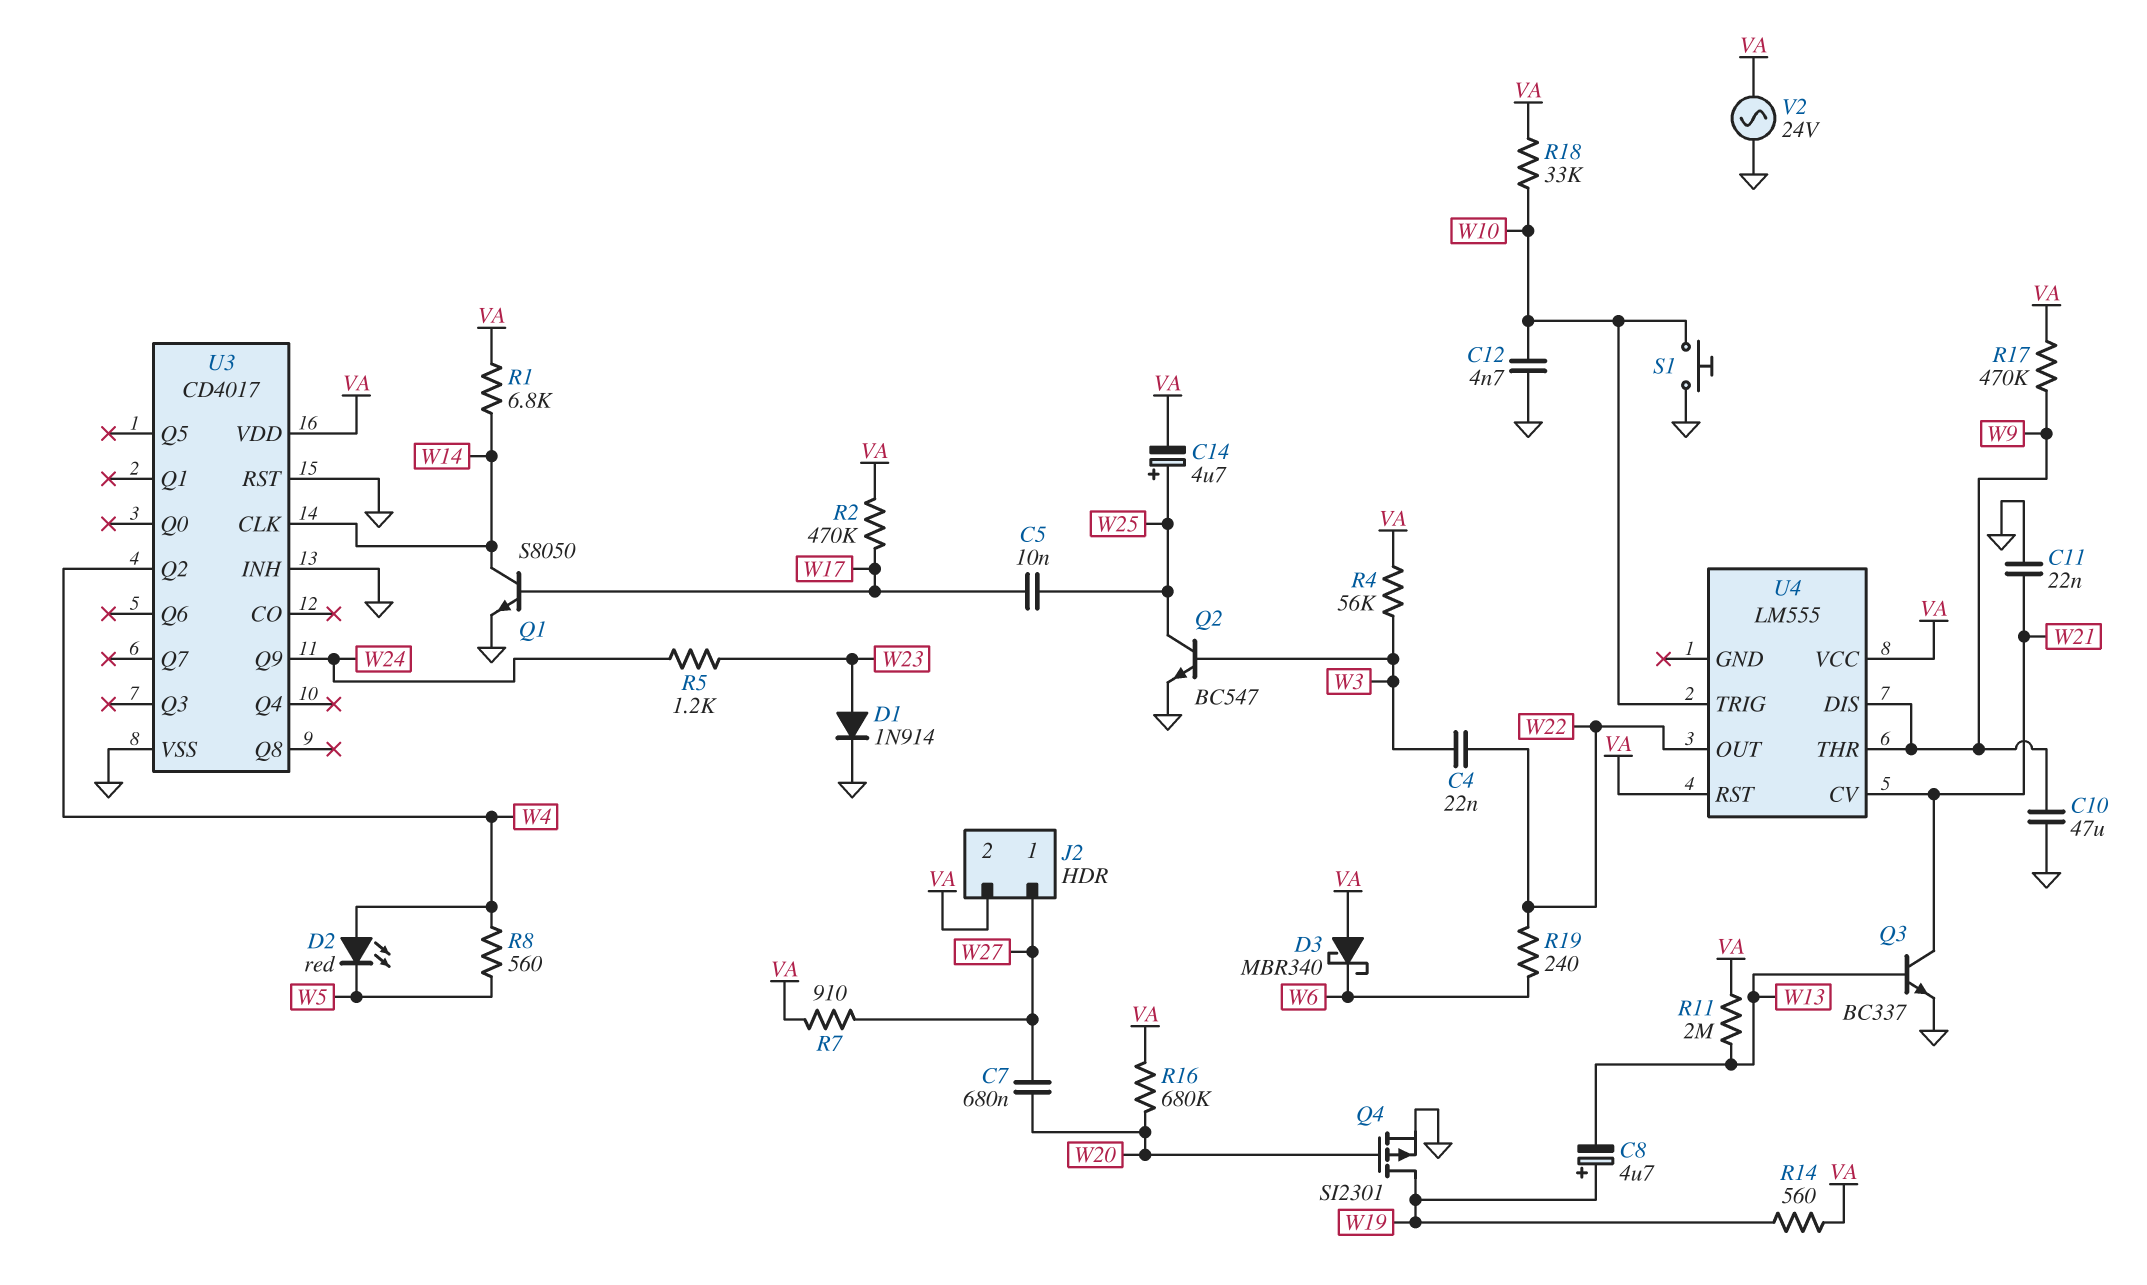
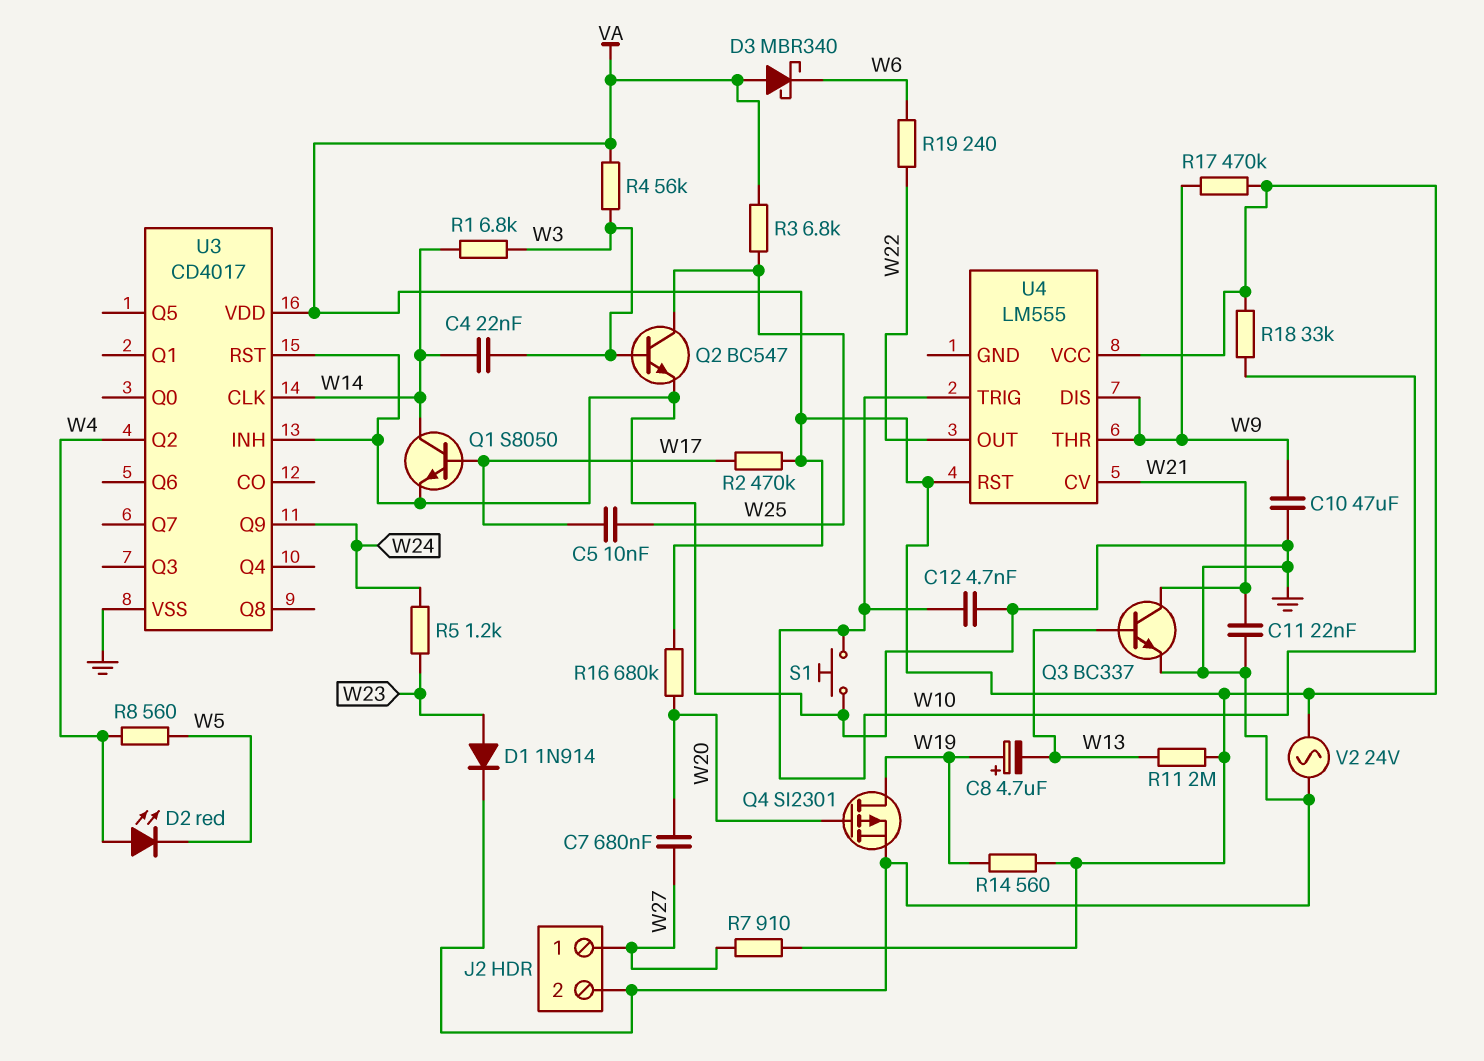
C4: 22nF (W3, W22) -> 22nF (W3, W14)
C14: 4.7uF (plus W25, minus VA) -> none
J2 pin 2: VA -> GND
R1: 6.8k (VA, W14) -> 6.8k (W3, W14)
R3: none -> 6.8k (VA, W25)

